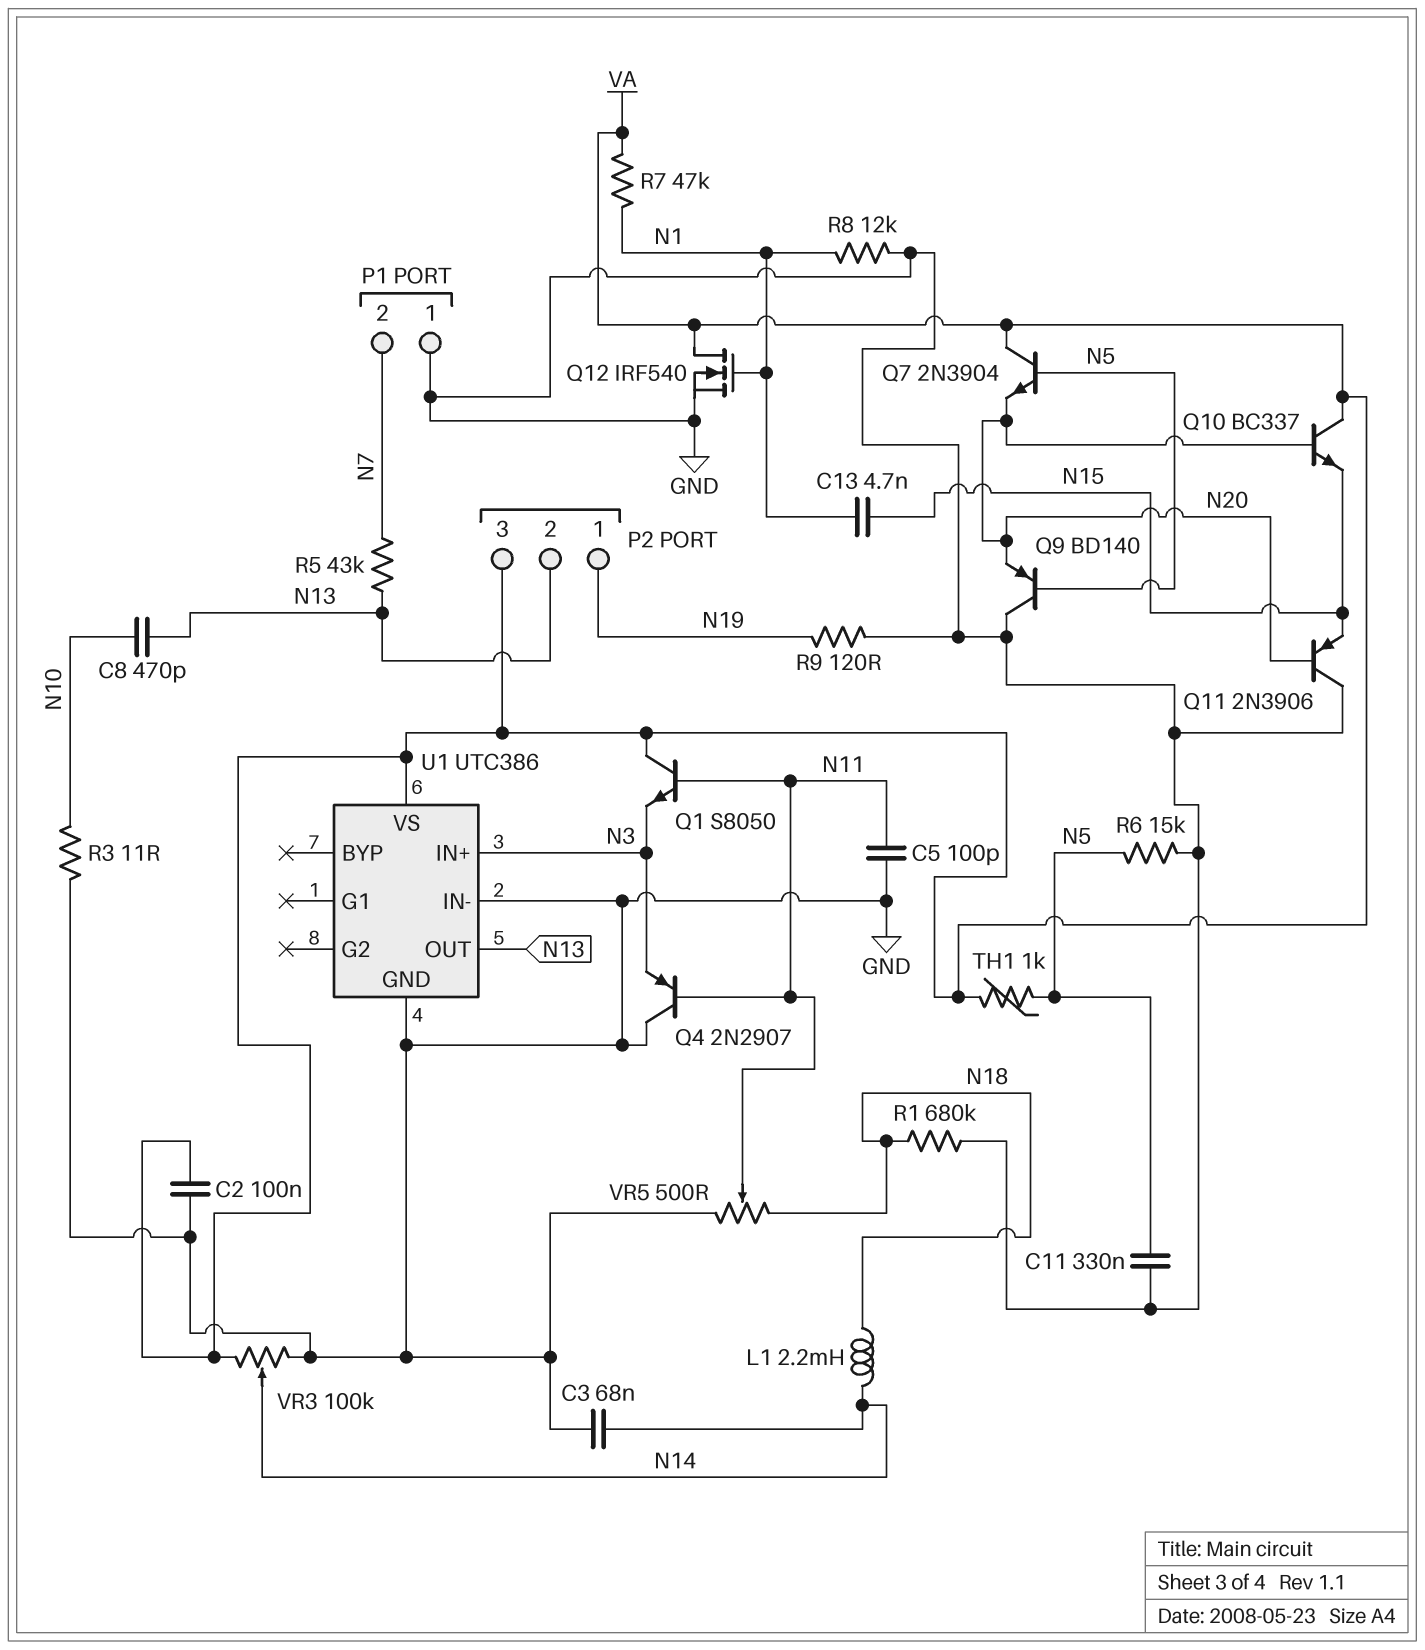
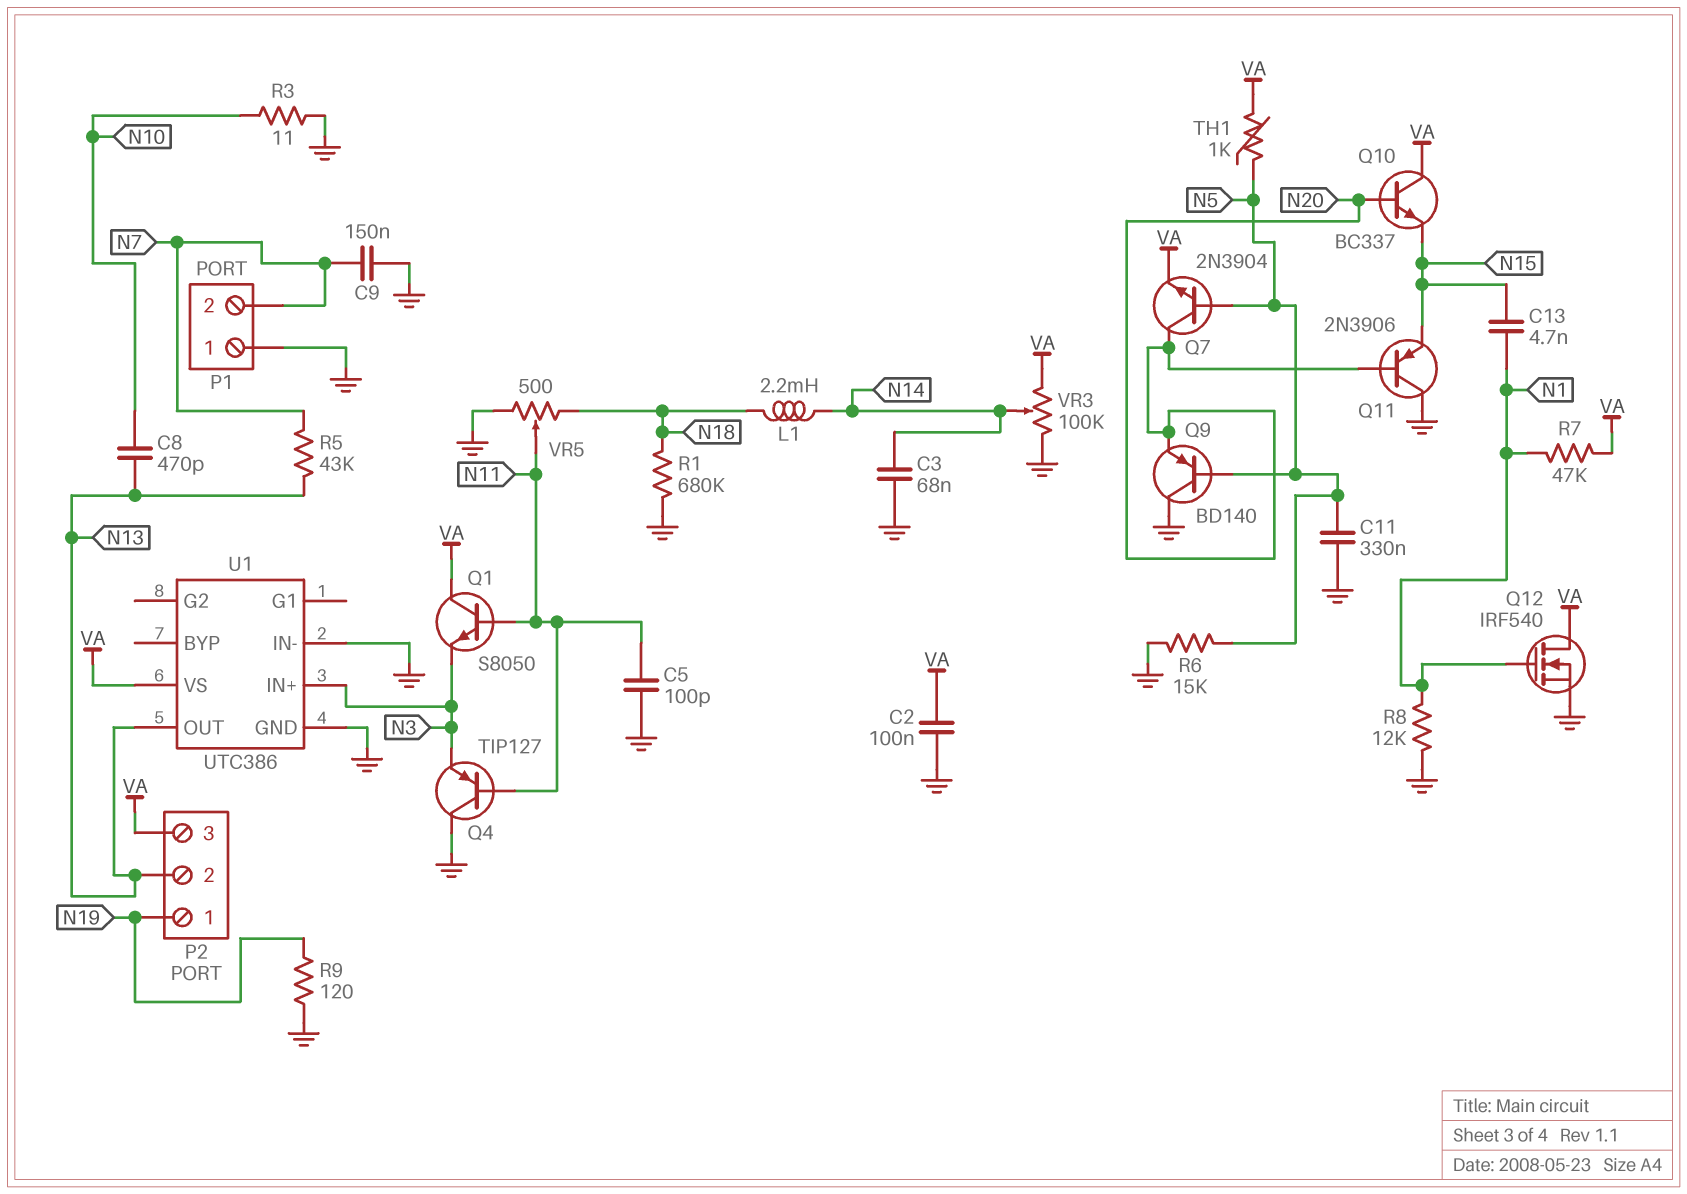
C9: none -> 150nF (GND, N7)
Q4: PNP 2N2907 (B N11, C GND, E N3) -> PNP TIP127 (B N11, C GND, E N3)
Q7: NPN 2N3904 (B N5, C VA, E N20) -> NPN 2N3904 (B N5, C N20, E VA)

